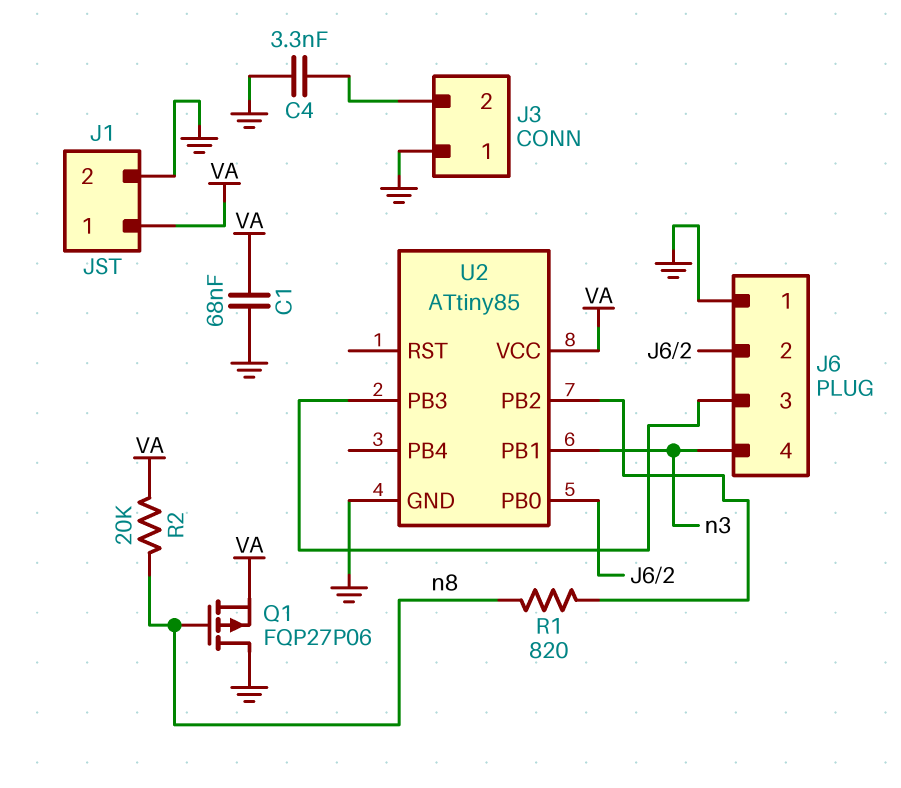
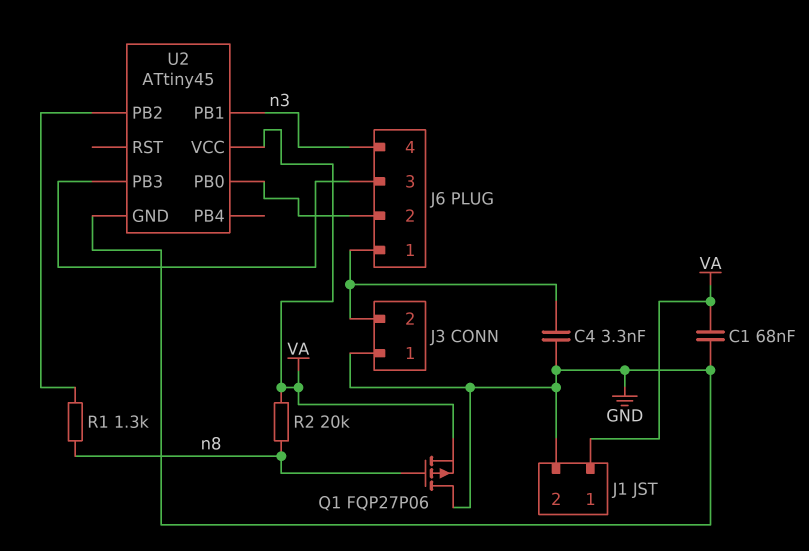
J6 pin 1: GND -> J3/2
R1: 820 (U2/PB2, n8) -> 1.3k (U2/PB2, n8)
U2: ATtiny85 -> ATtiny45

